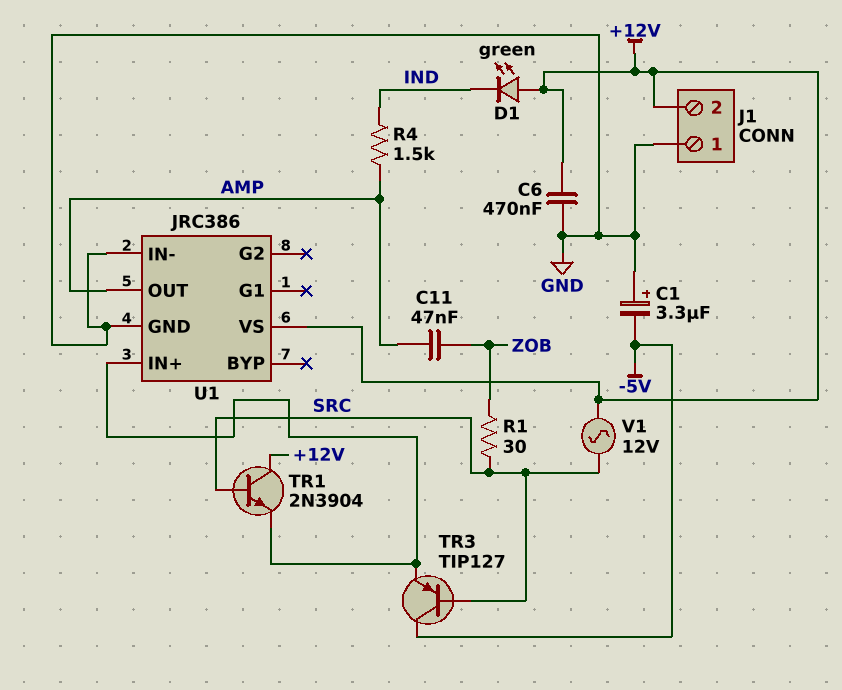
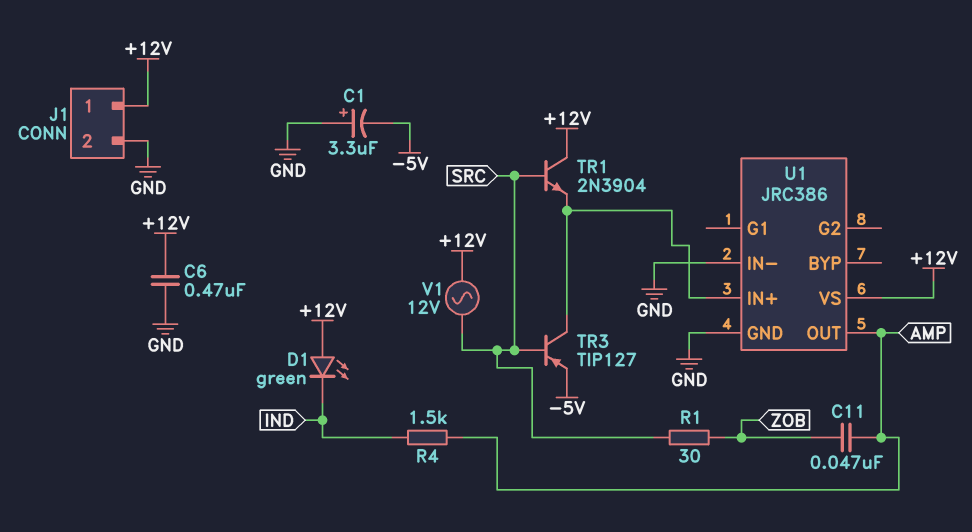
J1 pin 1: GND -> +12V
J1 pin 2: +12V -> GND
TR3: PNP TIP127 (B SRC, C -5V, E U1/IN+) -> PNP TIP127 (B SRC, C U1/IN+, E -5V)

